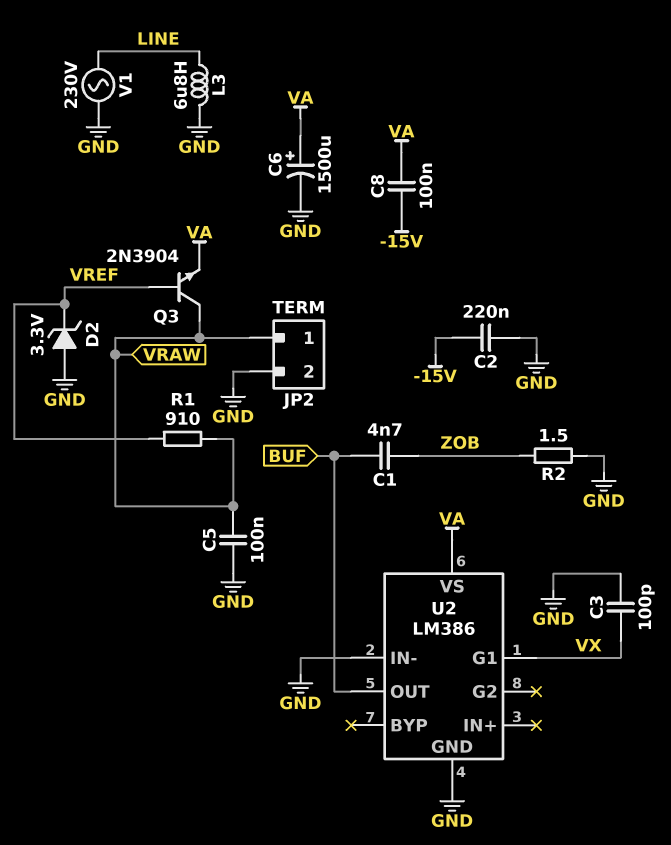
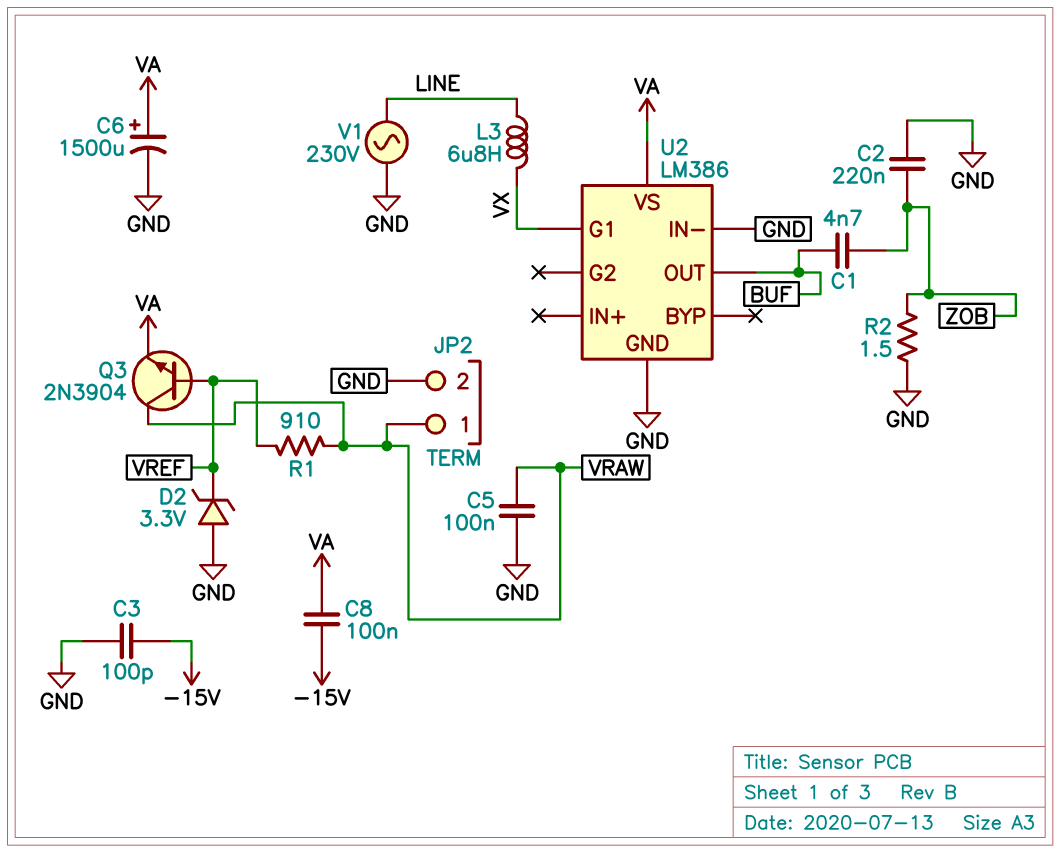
C2: 220nF (-15V, GND) -> 220nF (GND, ZOB)
C3: 100pF (GND, VX) -> 100pF (-15V, GND)
L3: 6.8uH (GND, LINE) -> 6.8uH (LINE, VX)

